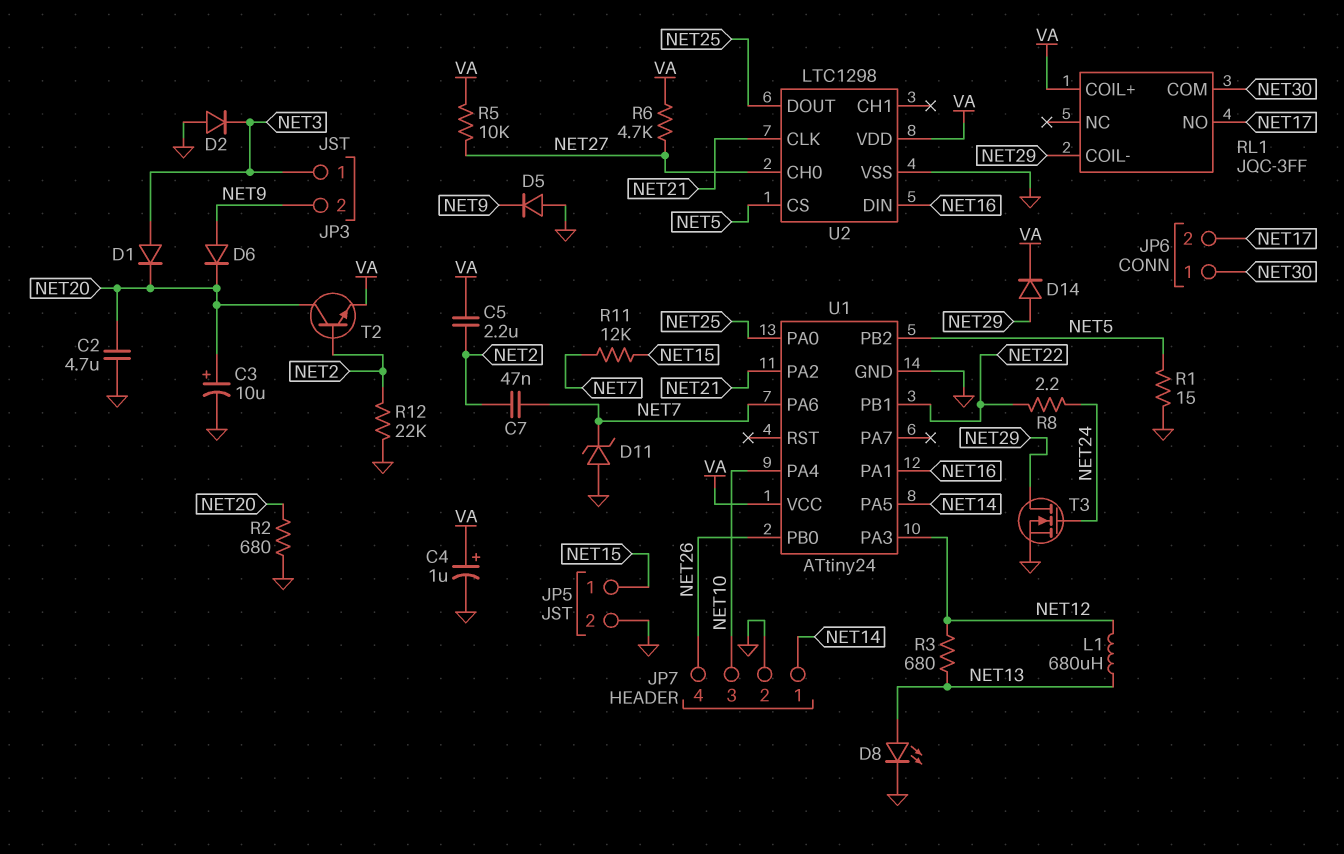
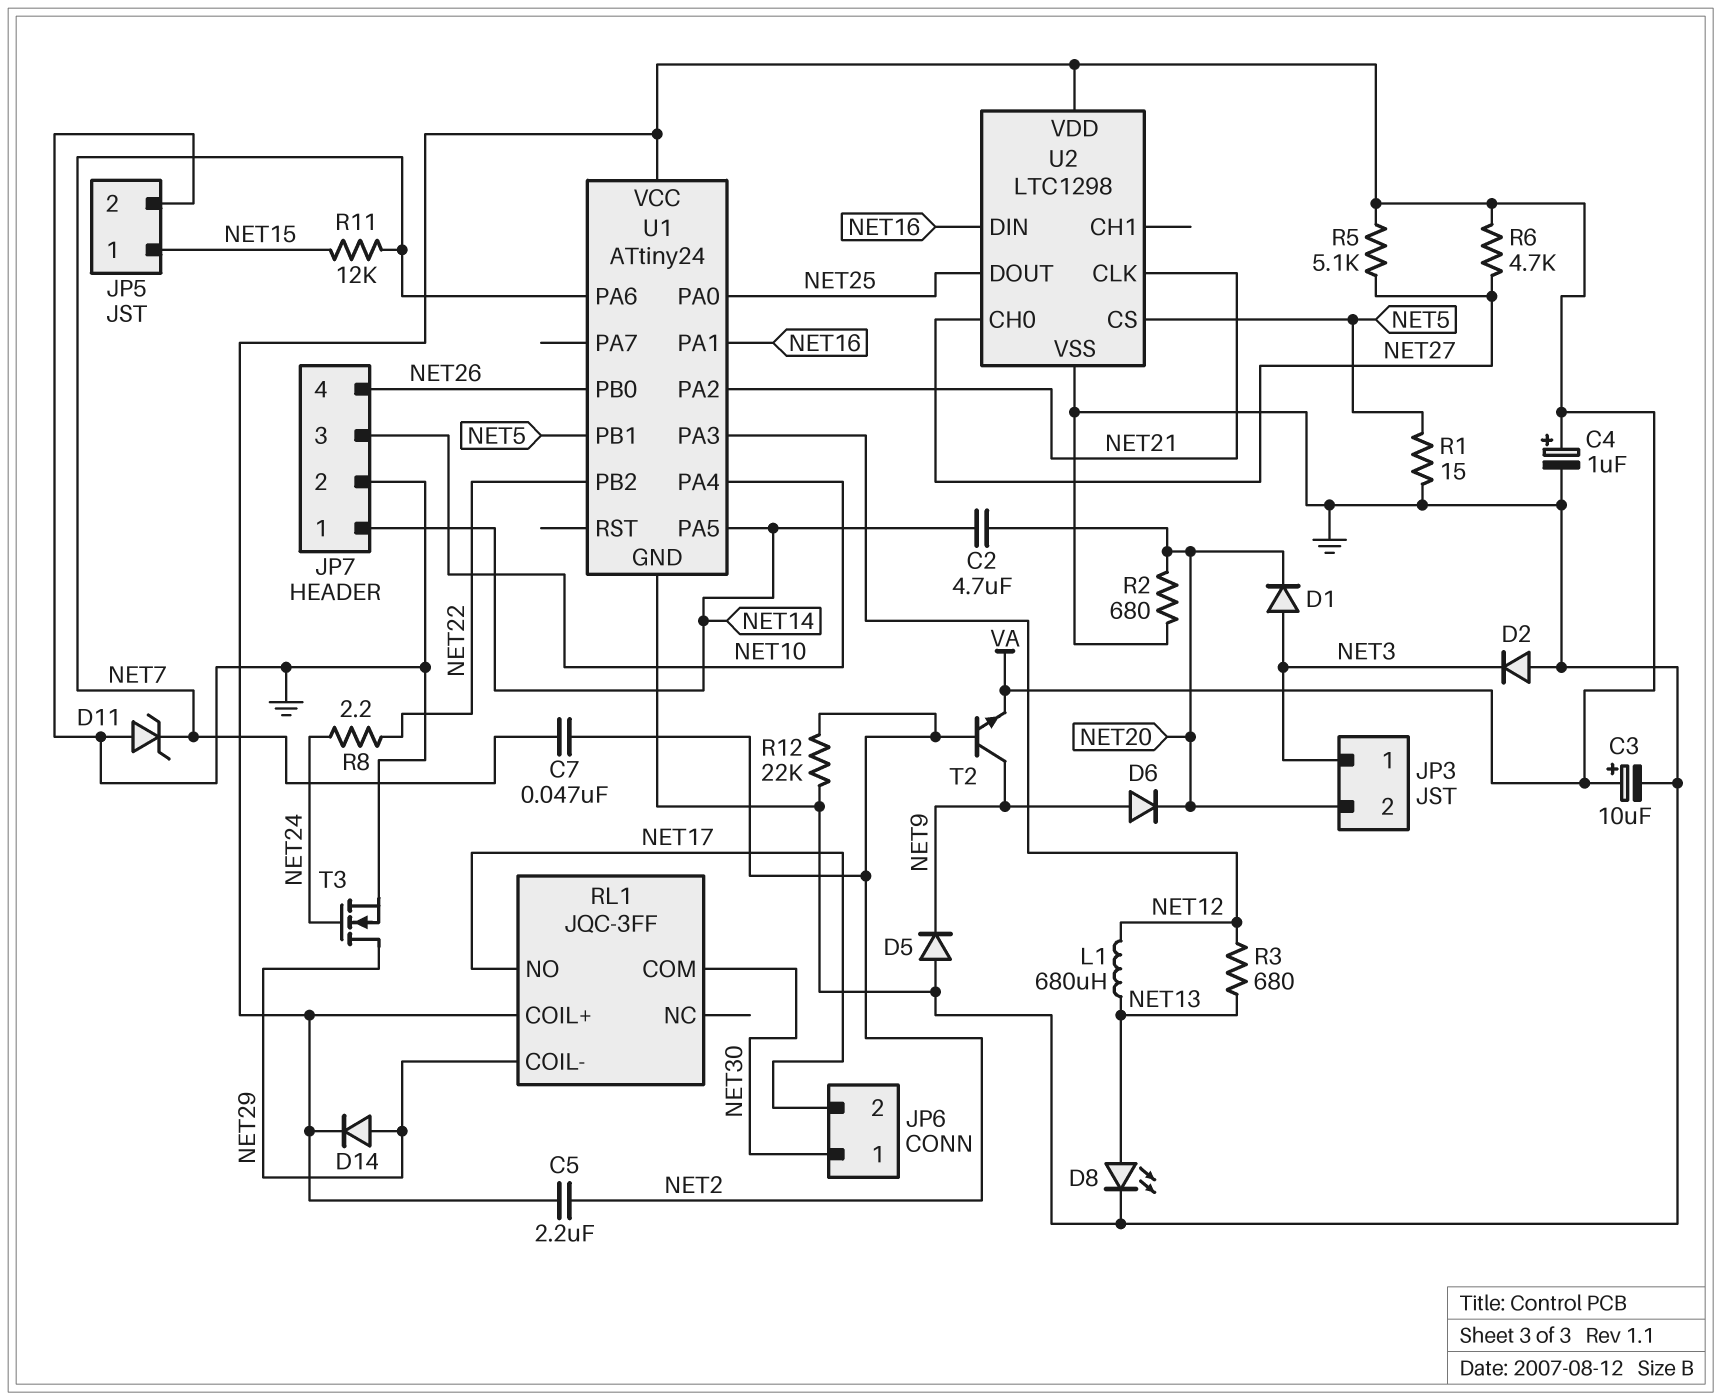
C2: 4.7uF (GND, NET20) -> 4.7uF (NET14, NET20)
C3: 10uF (plus NET20, minus GND) -> 10uF (plus VA, minus GND)
JP3 pin 2: NET9 -> NET20
R5: 10k (NET27, VA) -> 5.1k (NET27, VA)
T2: NPN (B NET2, C NET20, E VA) -> NPN (B NET2, C NET9, E VA)
U1 pin PB1: NET22 -> NET5
U1 pin PB2: NET5 -> NET22

